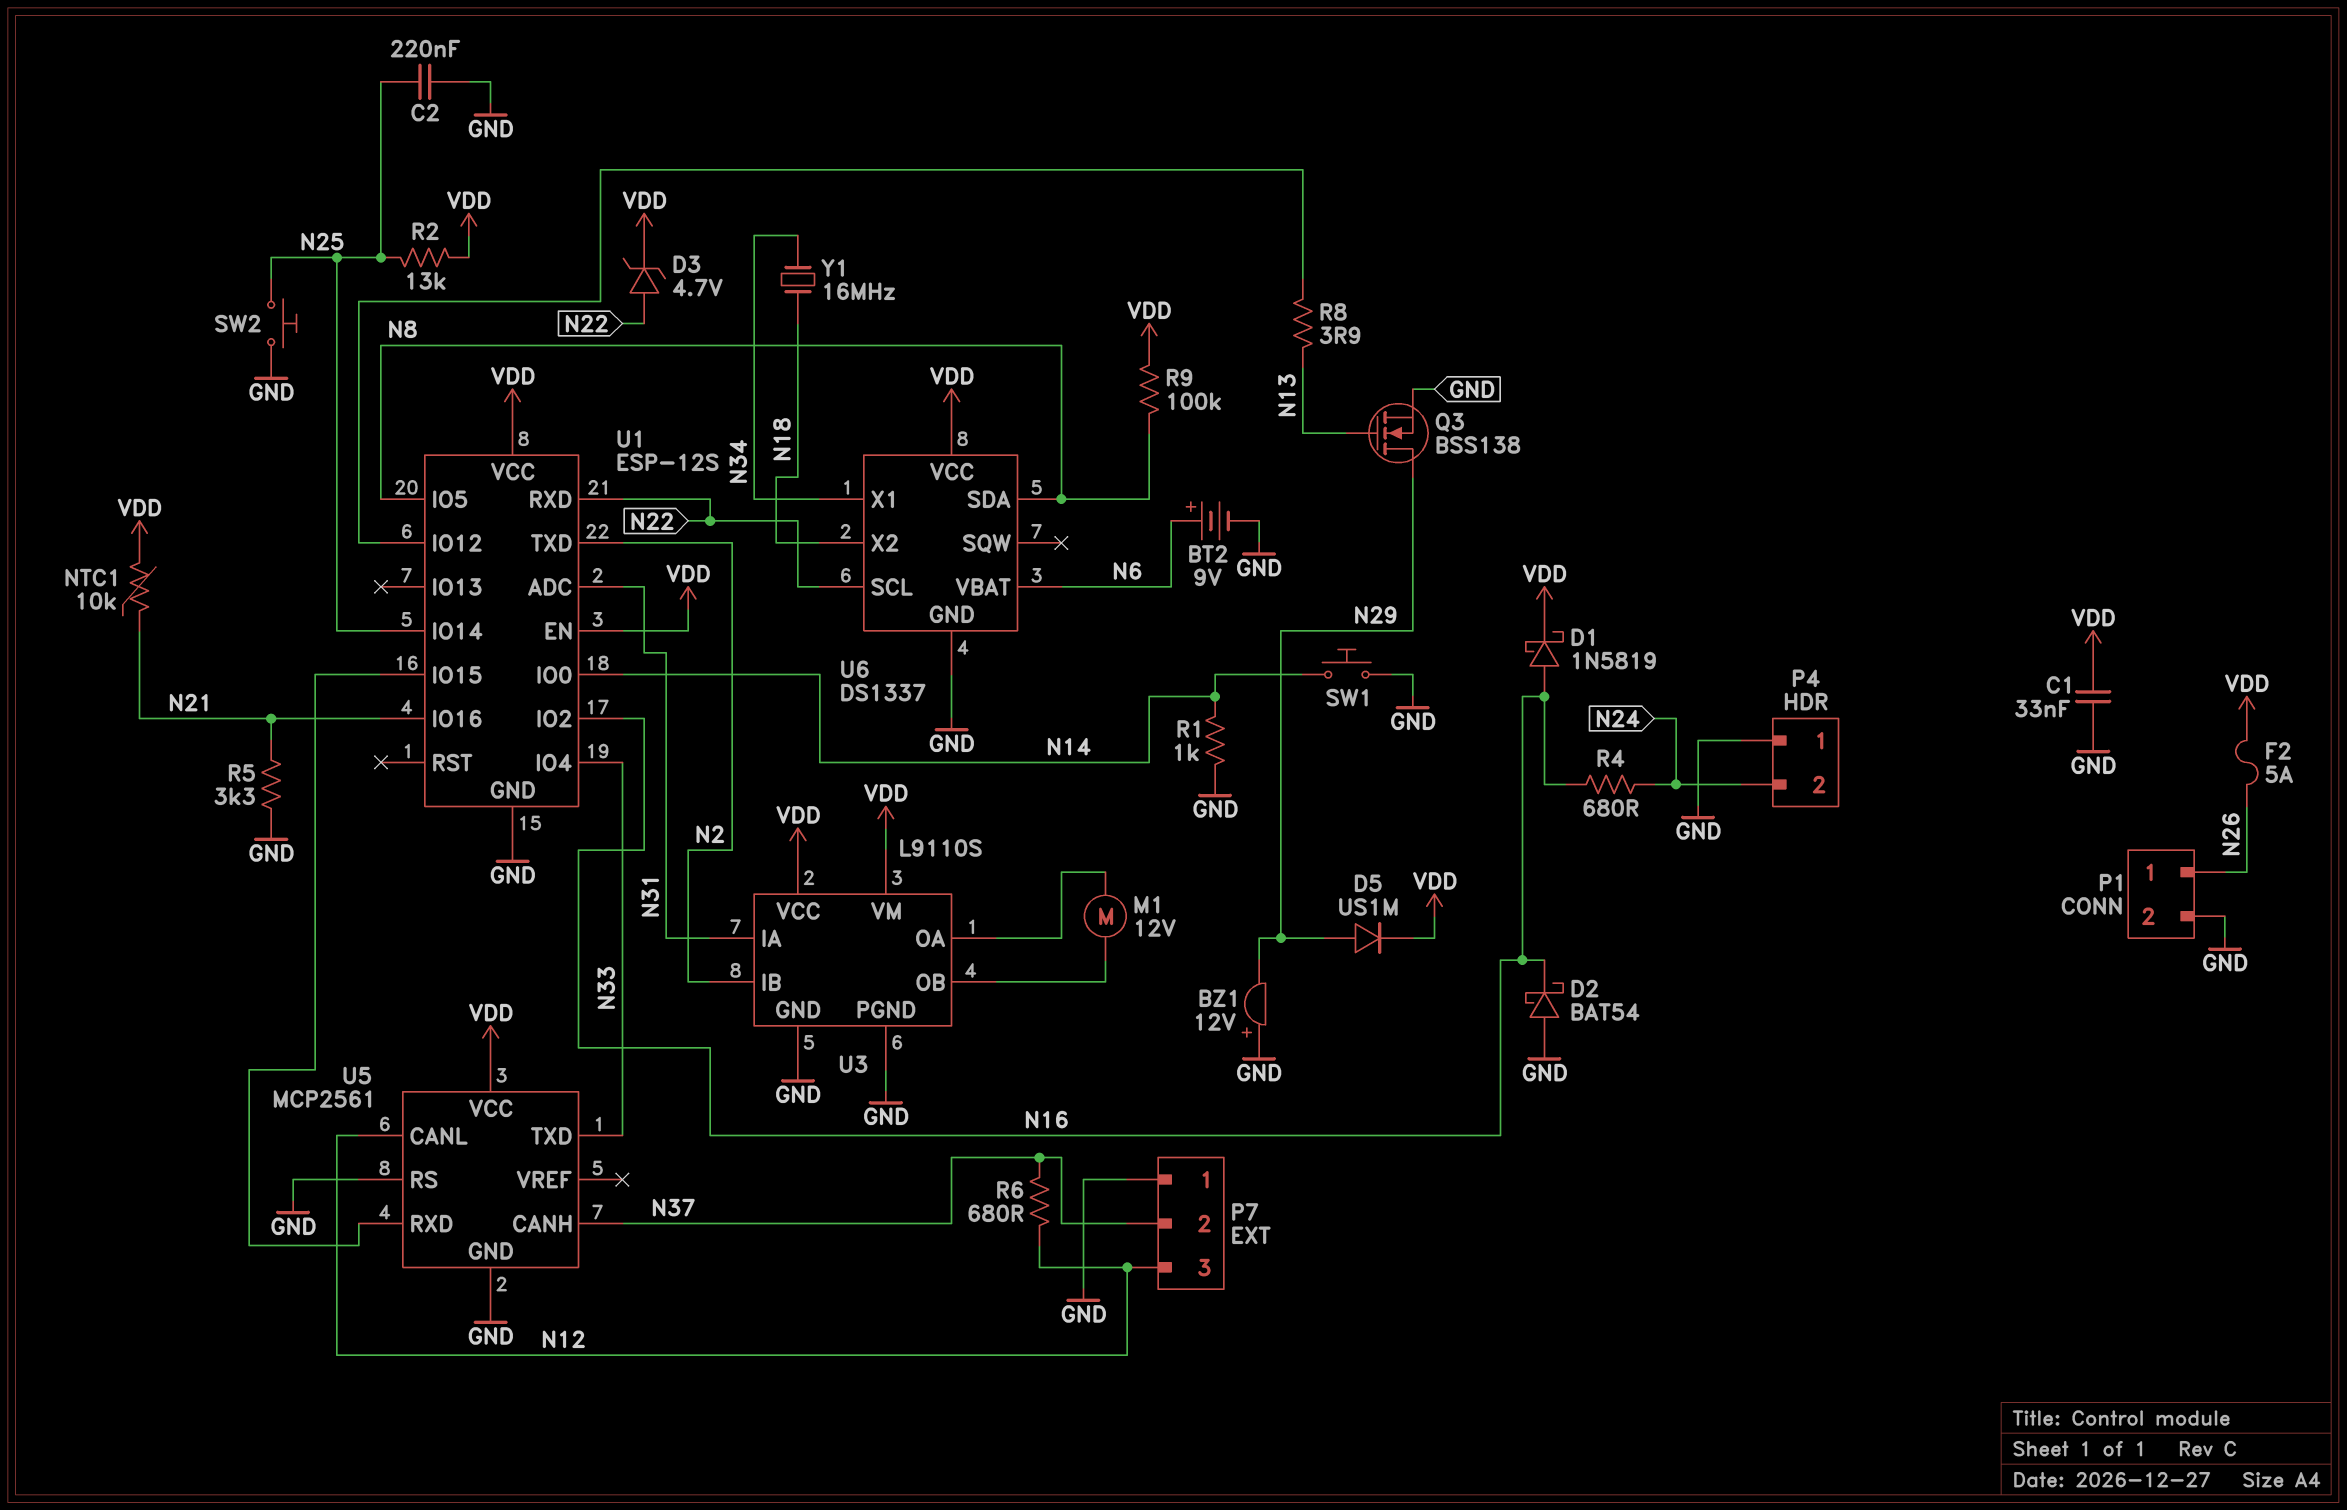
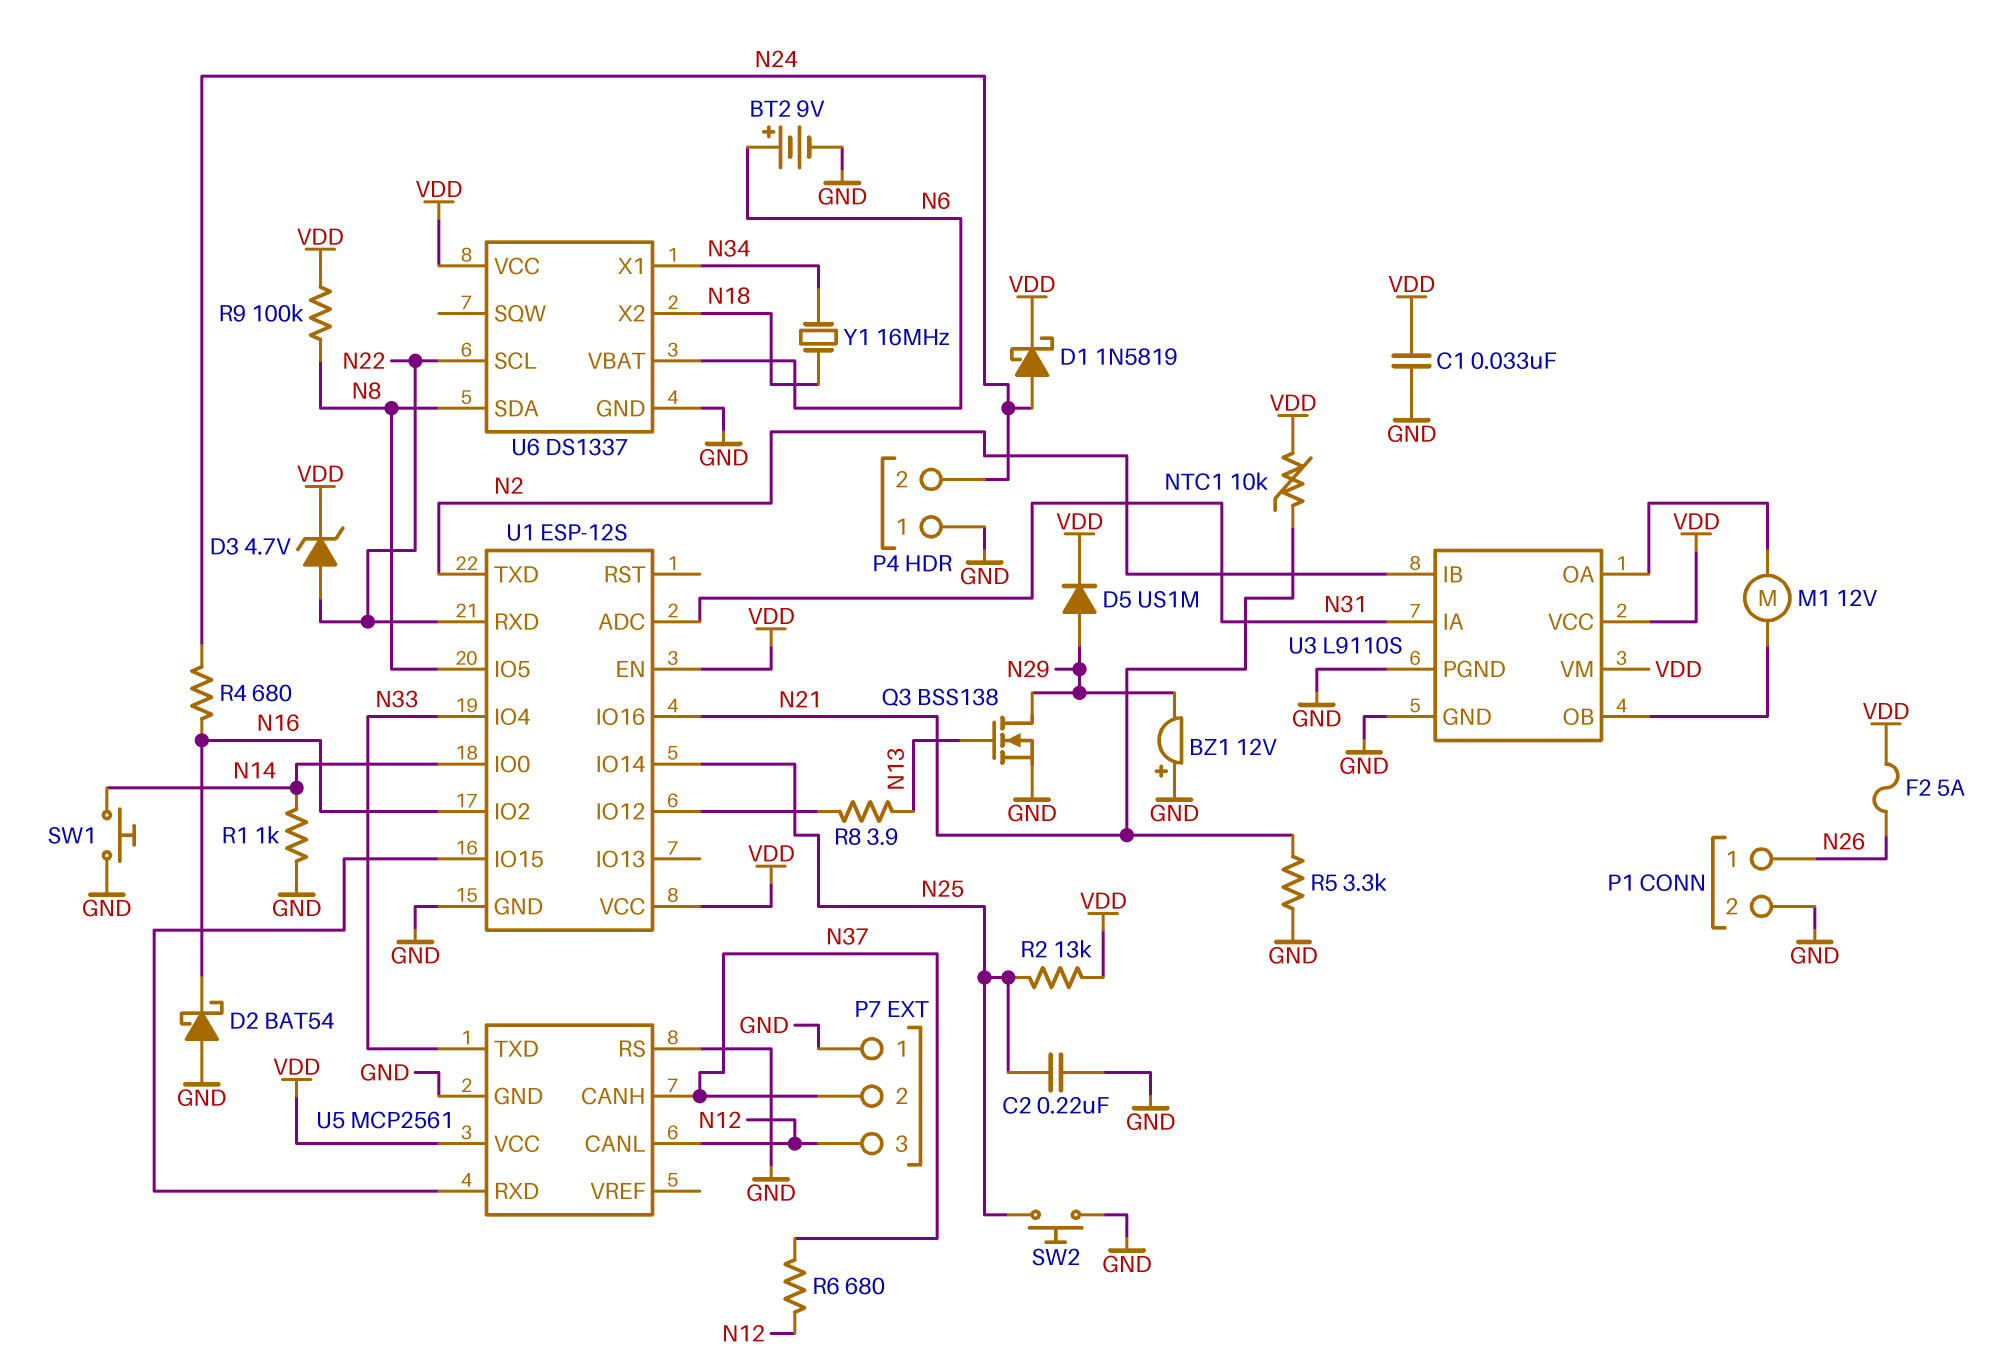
D1: schottky 1N5819 (A N16, K VDD) -> schottky 1N5819 (A N24, K VDD)

